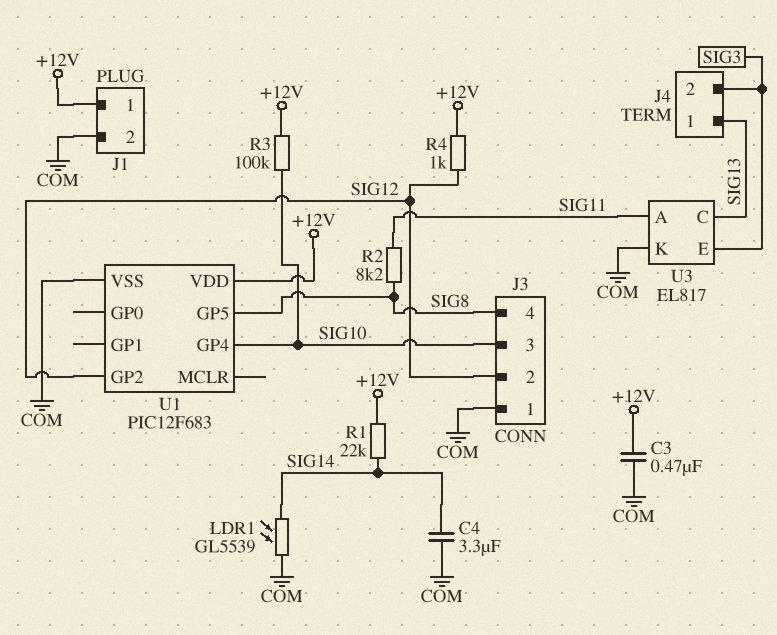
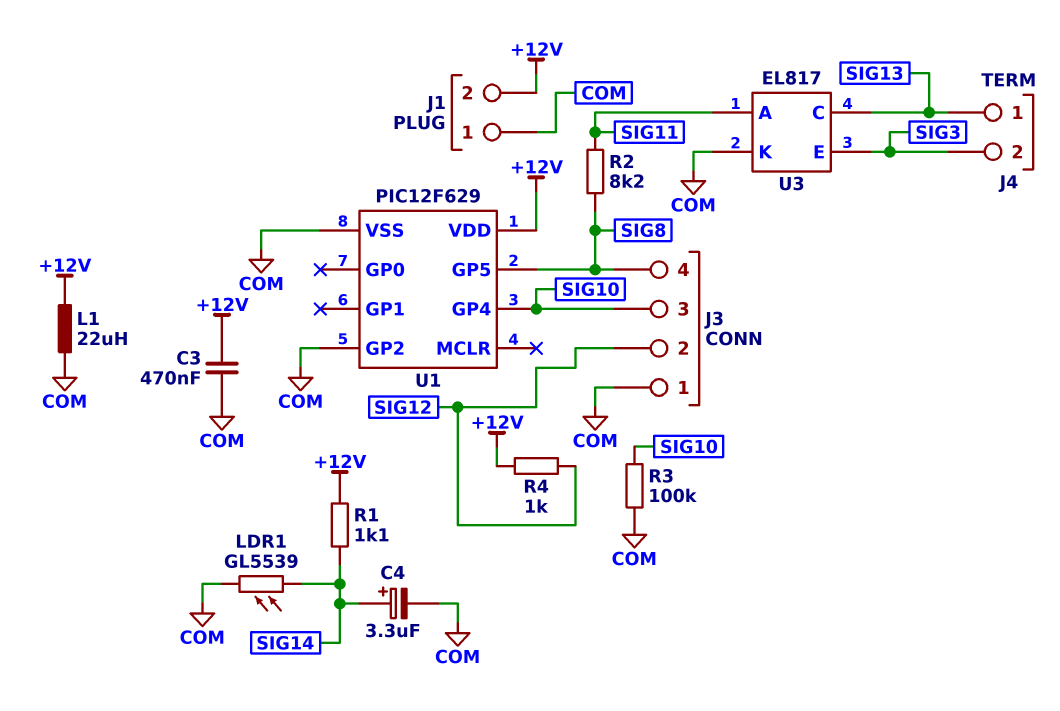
C4: 3.3uF (COM, SIG14) -> 3.3uF (plus SIG14, minus COM)
J1 pin 1: +12V -> COM
J1 pin 2: COM -> +12V
L1: none -> 22uH (+12V, COM)
R1: 22k (+12V, SIG14) -> 1.1k (+12V, SIG14)
R3: 100k (+12V, SIG10) -> 100k (COM, SIG10)
U1: PIC12F683 -> PIC12F629
U1 pin GP2: SIG12 -> COM

